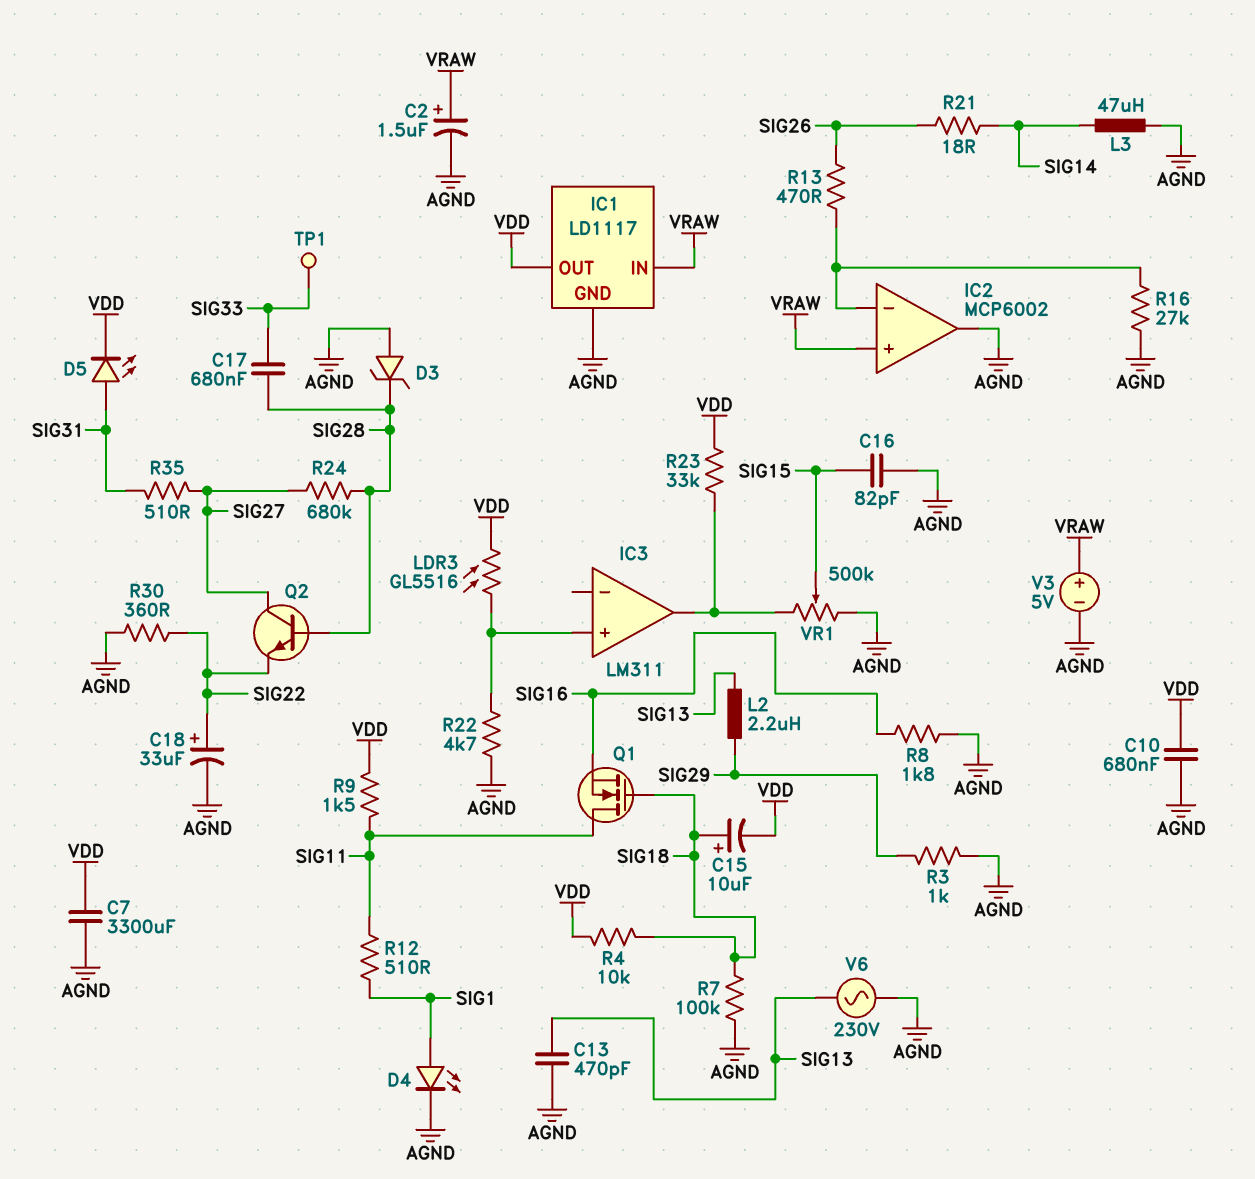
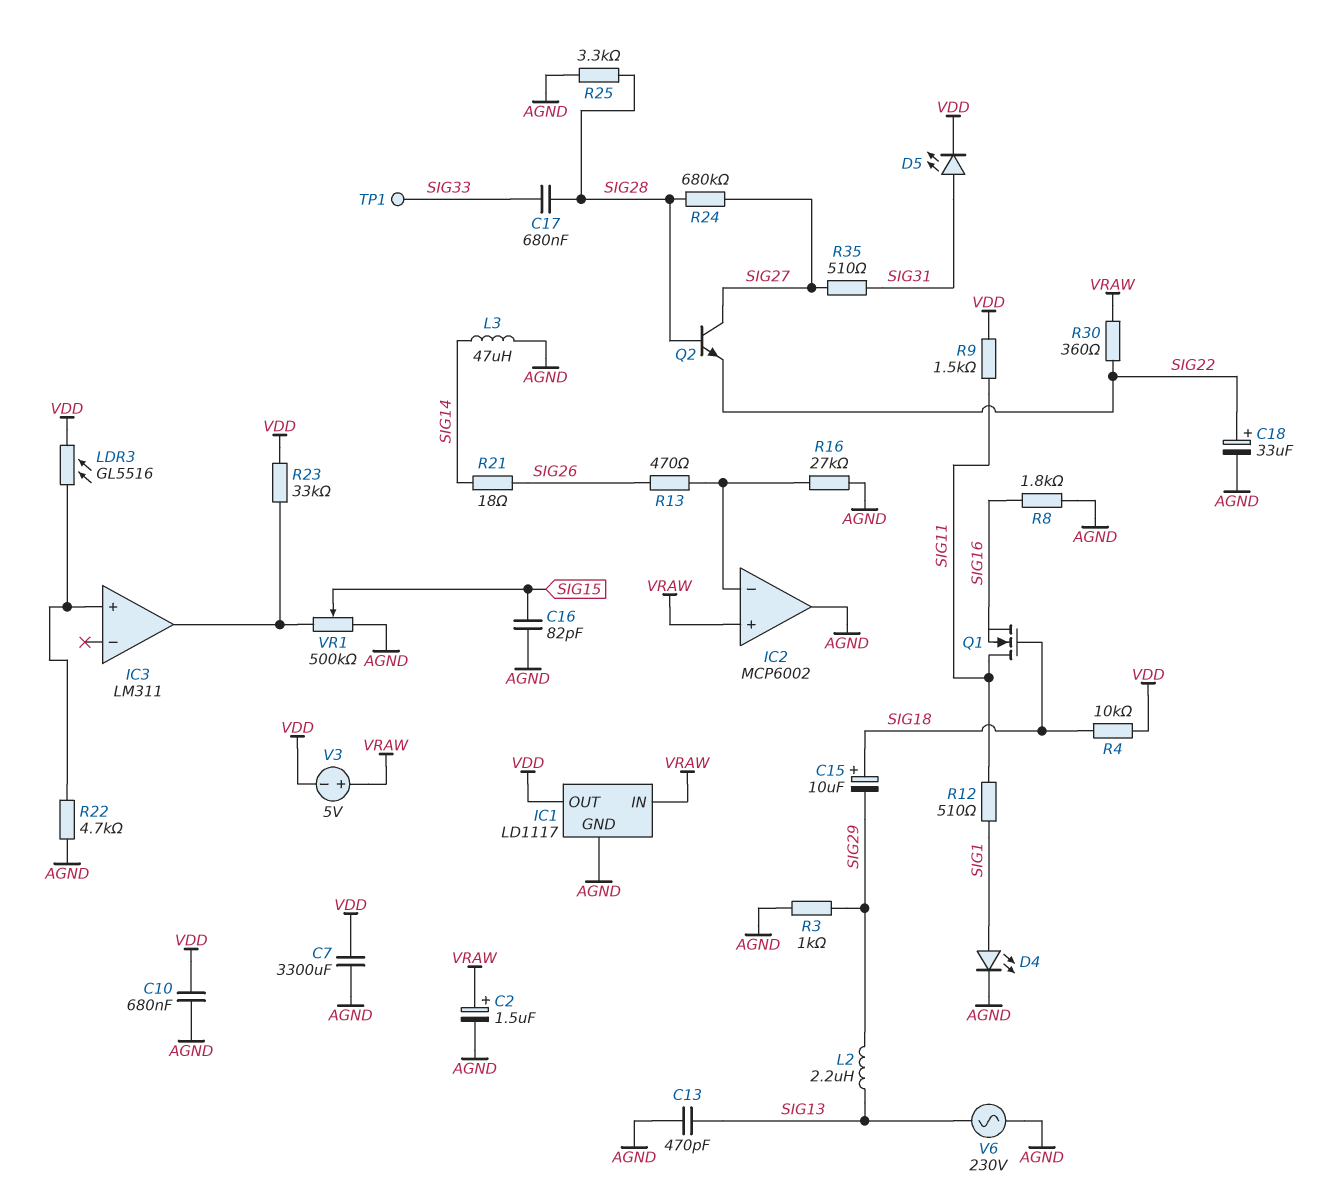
C15: 10uF (plus SIG18, minus VDD) -> 10uF (plus SIG18, minus SIG29)
D3: zener (A AGND, K SIG28) -> none
R7: 100k (AGND, SIG18) -> none
R25: none -> 3.3k (AGND, SIG28)
R30: 360 (AGND, SIG22) -> 360 (SIG22, VRAW)
V3: 5V (plus VRAW, minus AGND) -> 5V (plus VRAW, minus VDD)

